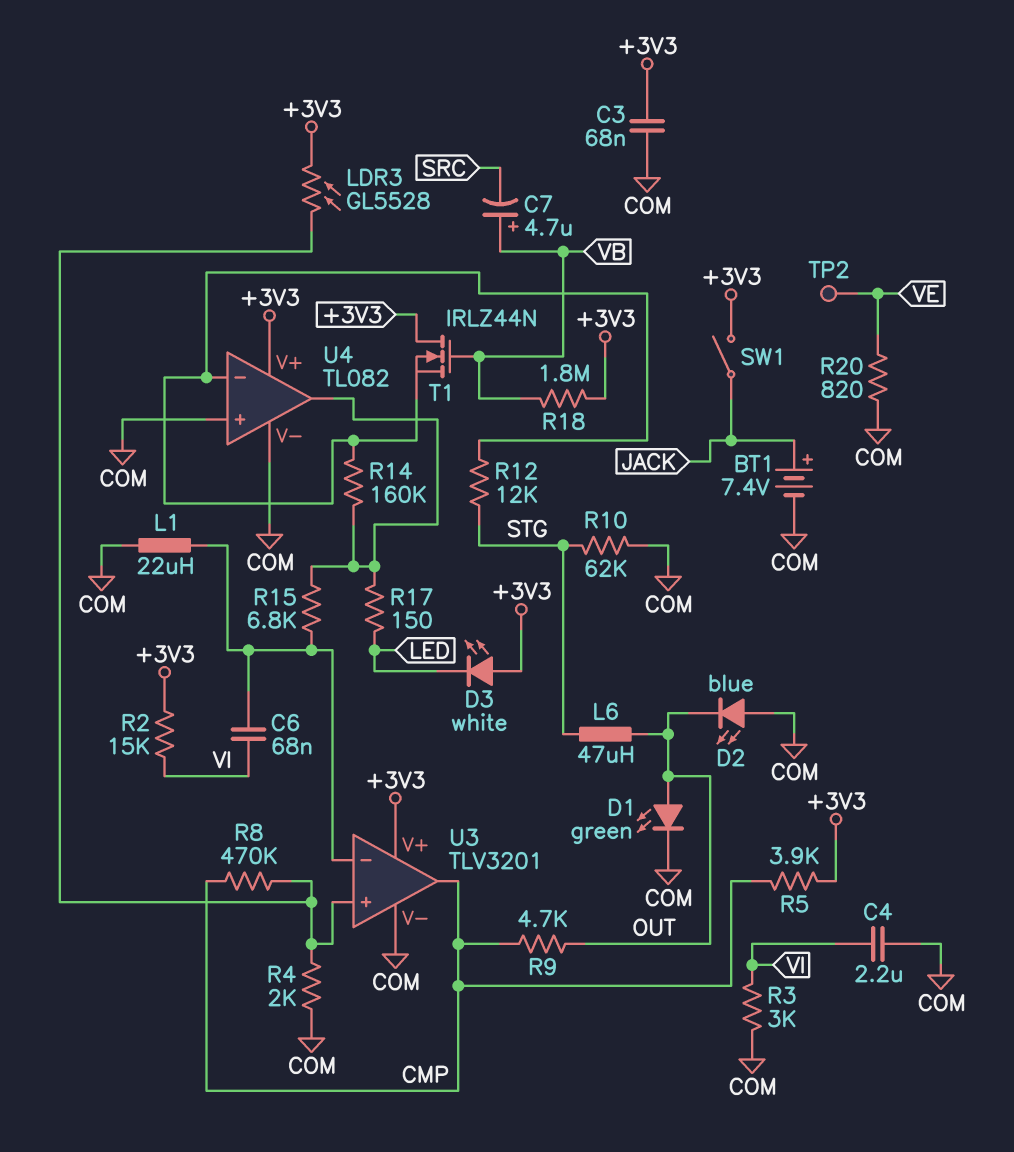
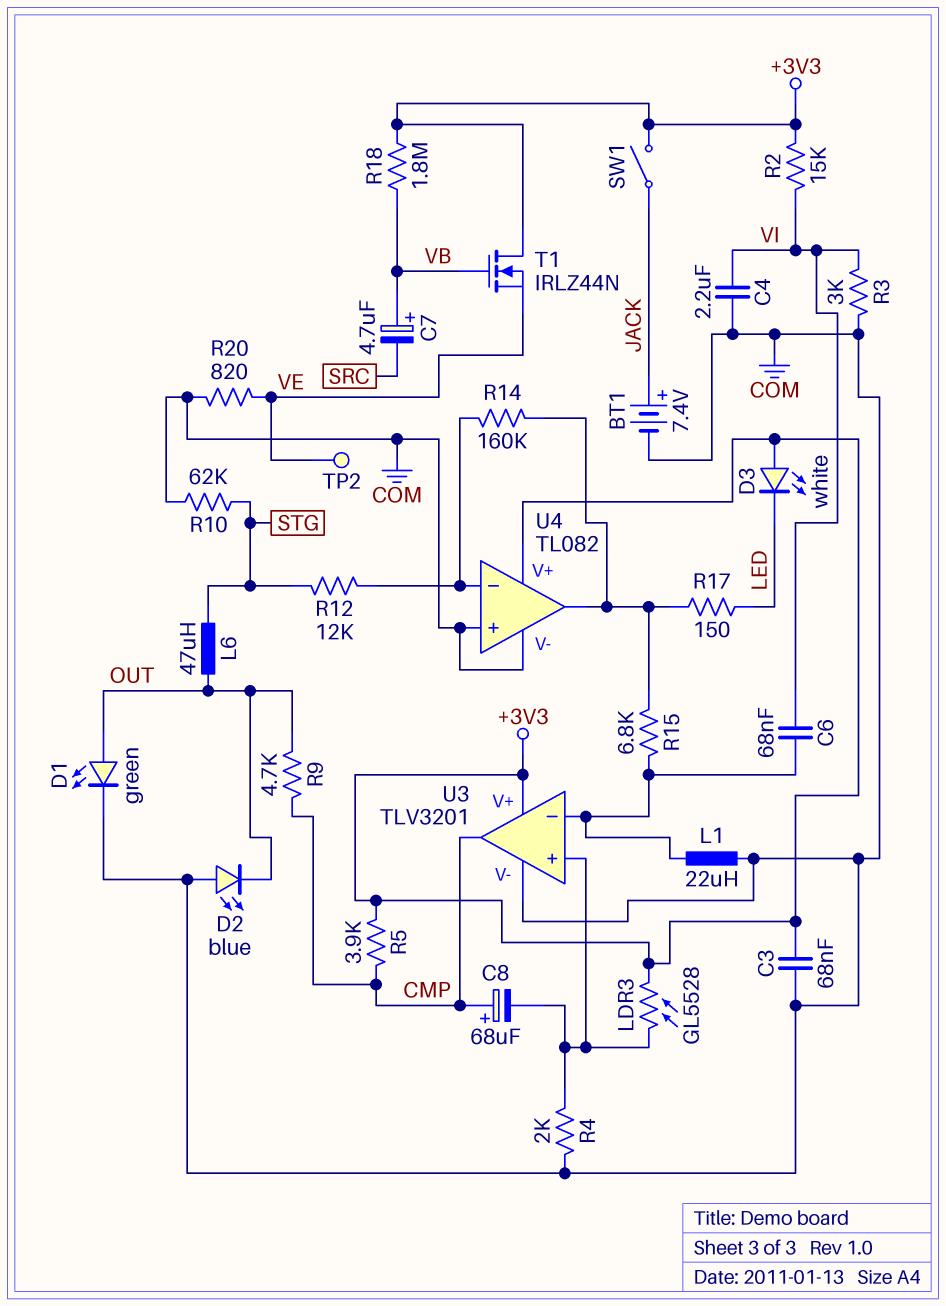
C8: none -> 68uF (plus CMP, minus U3/in+)
R8: 470k (CMP, U3/in+) -> none
T1: NMOS IRLZ44N (G VB, D +3V3, S U4/in-) -> NMOS IRLZ44N (G VB, D +3V3, S VE)

